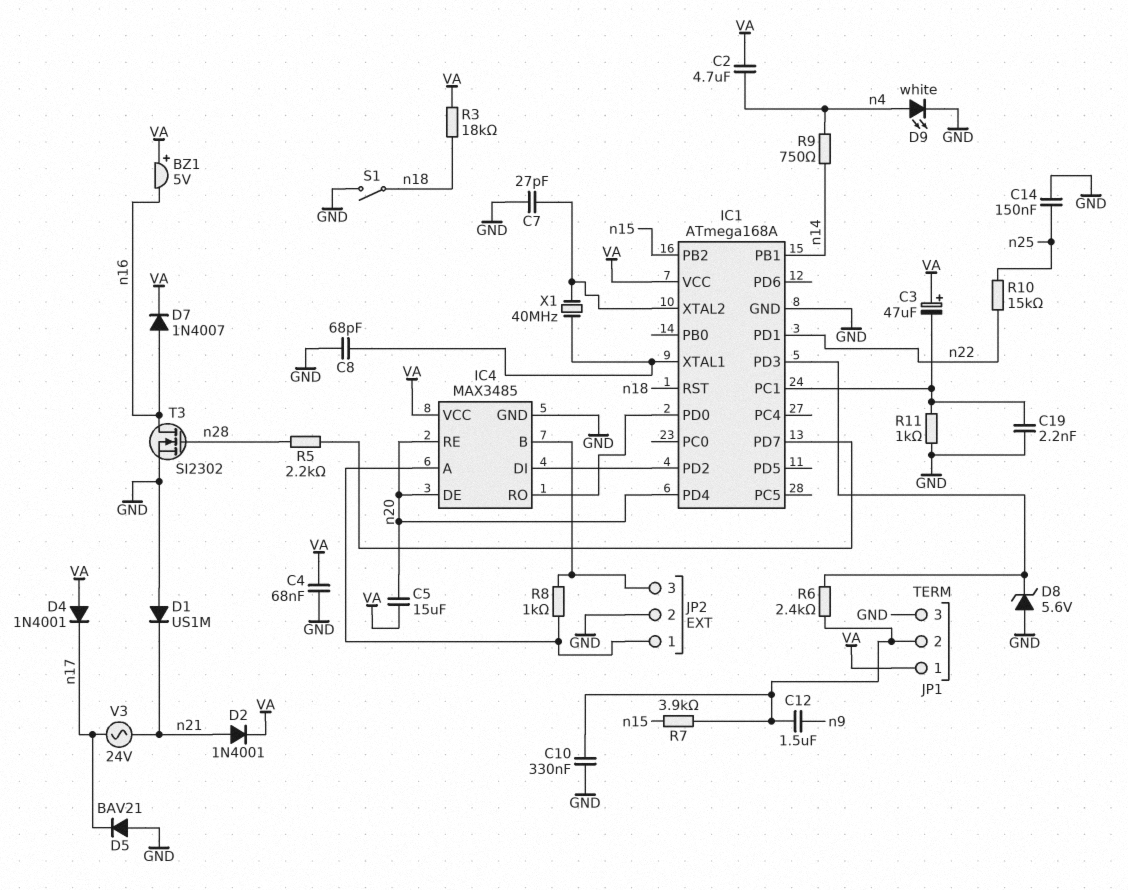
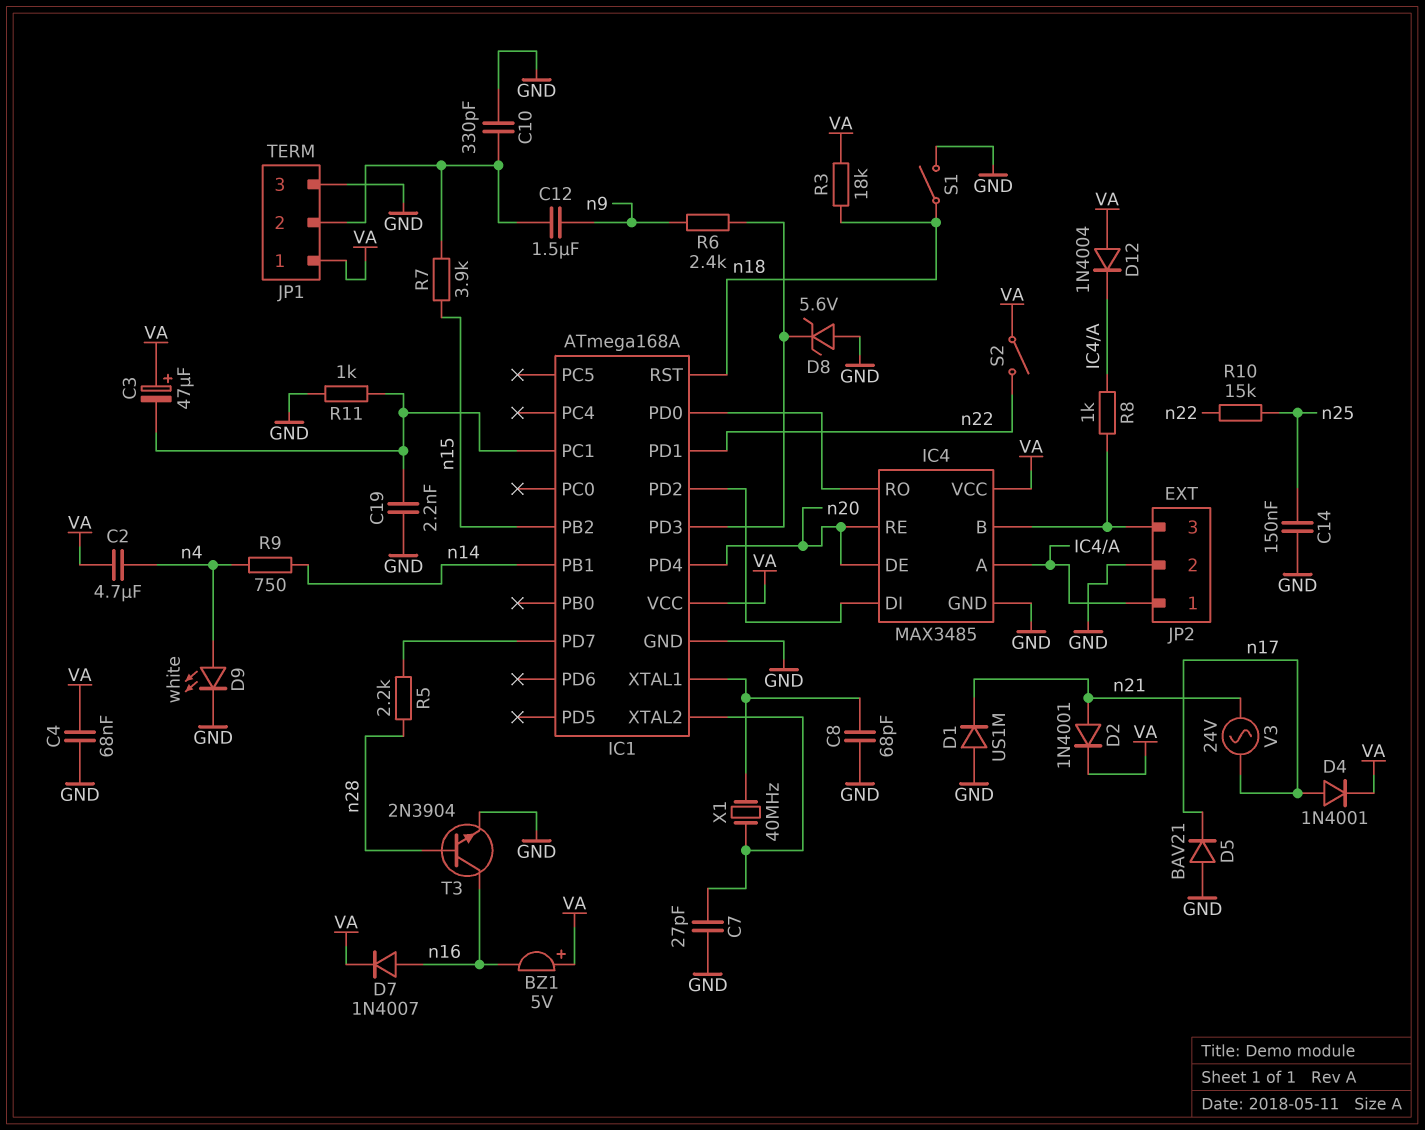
C5: 15uF (VA, n20) -> none
C10: 330nF (GND, JP1/2) -> 330pF (GND, JP1/2)
D4: diode 1N4001 (A VA, K n17) -> diode 1N4001 (A n17, K VA)
D12: none -> diode 1N4004 (A VA, K IC4/A)
R6: 2.4k (IC1/PD3, JP1/2) -> 2.4k (IC1/PD3, n9)
S2: none -> switch (VA, n22)
T3: NMOS SI2302 (G n28, D n16, S GND) -> NPN 2N3904 (B n28, C n16, E GND)

